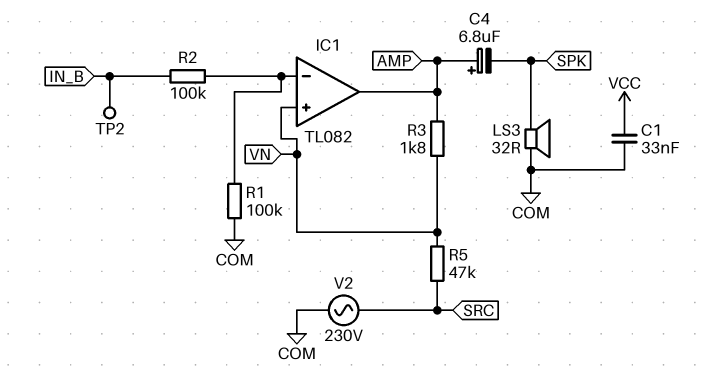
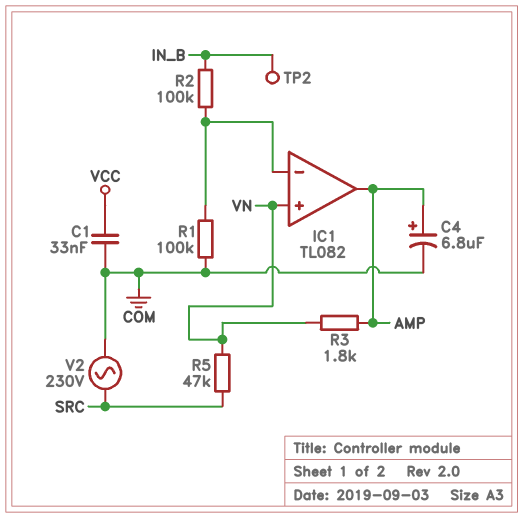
C4: 6.8uF (plus AMP, minus SPK) -> 6.8uF (plus AMP, minus COM)
LS3: speaker 32R (COM, SPK) -> none

